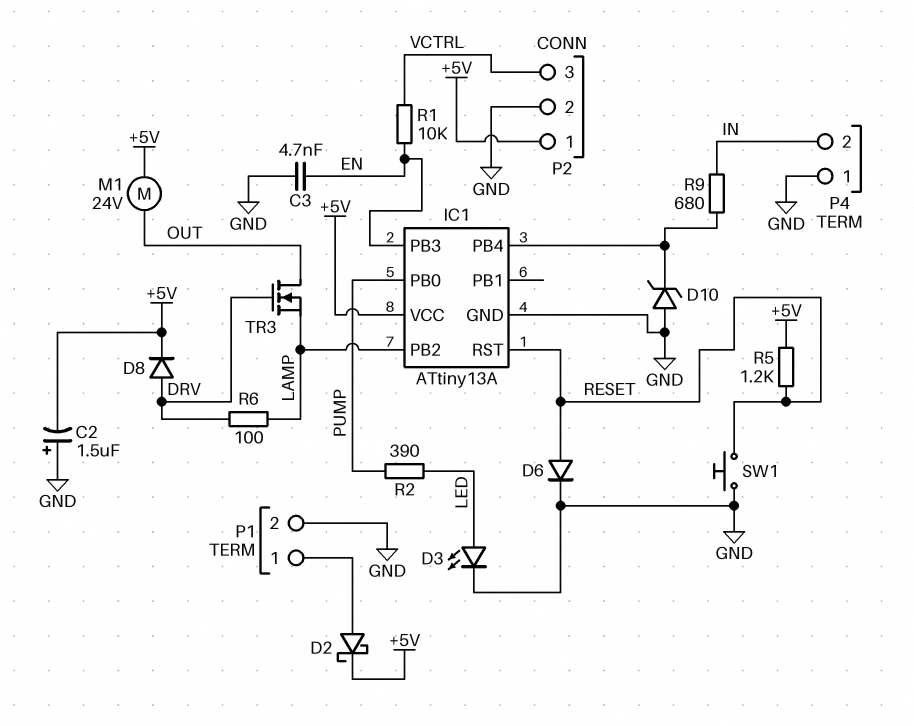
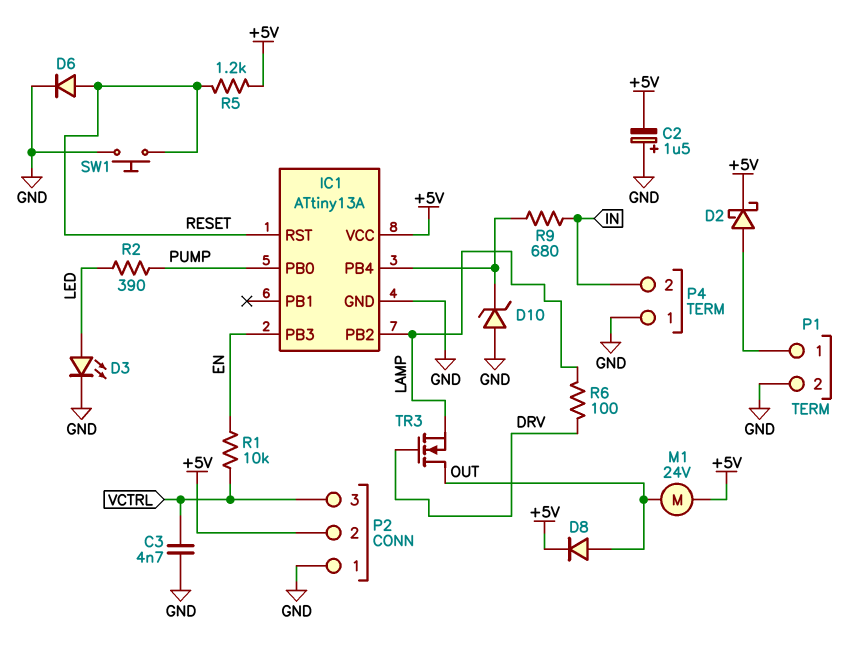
C3: 4.7nF (EN, GND) -> 4.7nF (GND, VCTRL)
D8: diode (A DRV, K +5V) -> diode (A OUT, K +5V)
P2 pin 1: +5V -> GND
P2 pin 2: GND -> +5V

